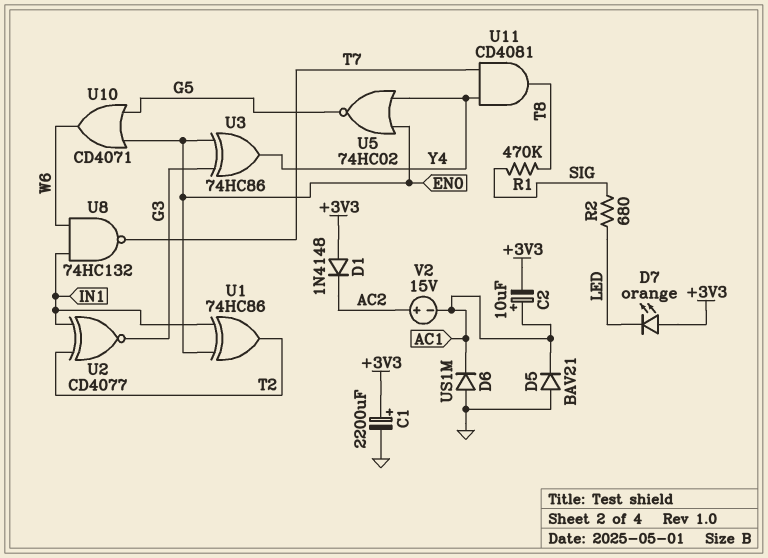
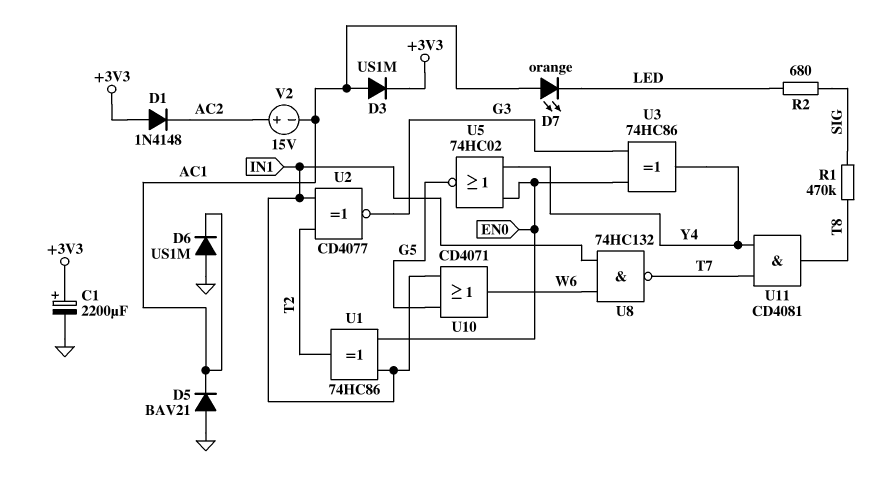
C2: 10uF (plus AC1, minus +3V3) -> none
D3: none -> diode US1M (A AC1, K +3V3)
D7: LED orange (A +3V3, K LED) -> LED orange (A AC1, K LED)
U10: OR CD4071 (in EN0, in G5, out W6) -> OR CD4071 (in G5, in IN1, out W6)

